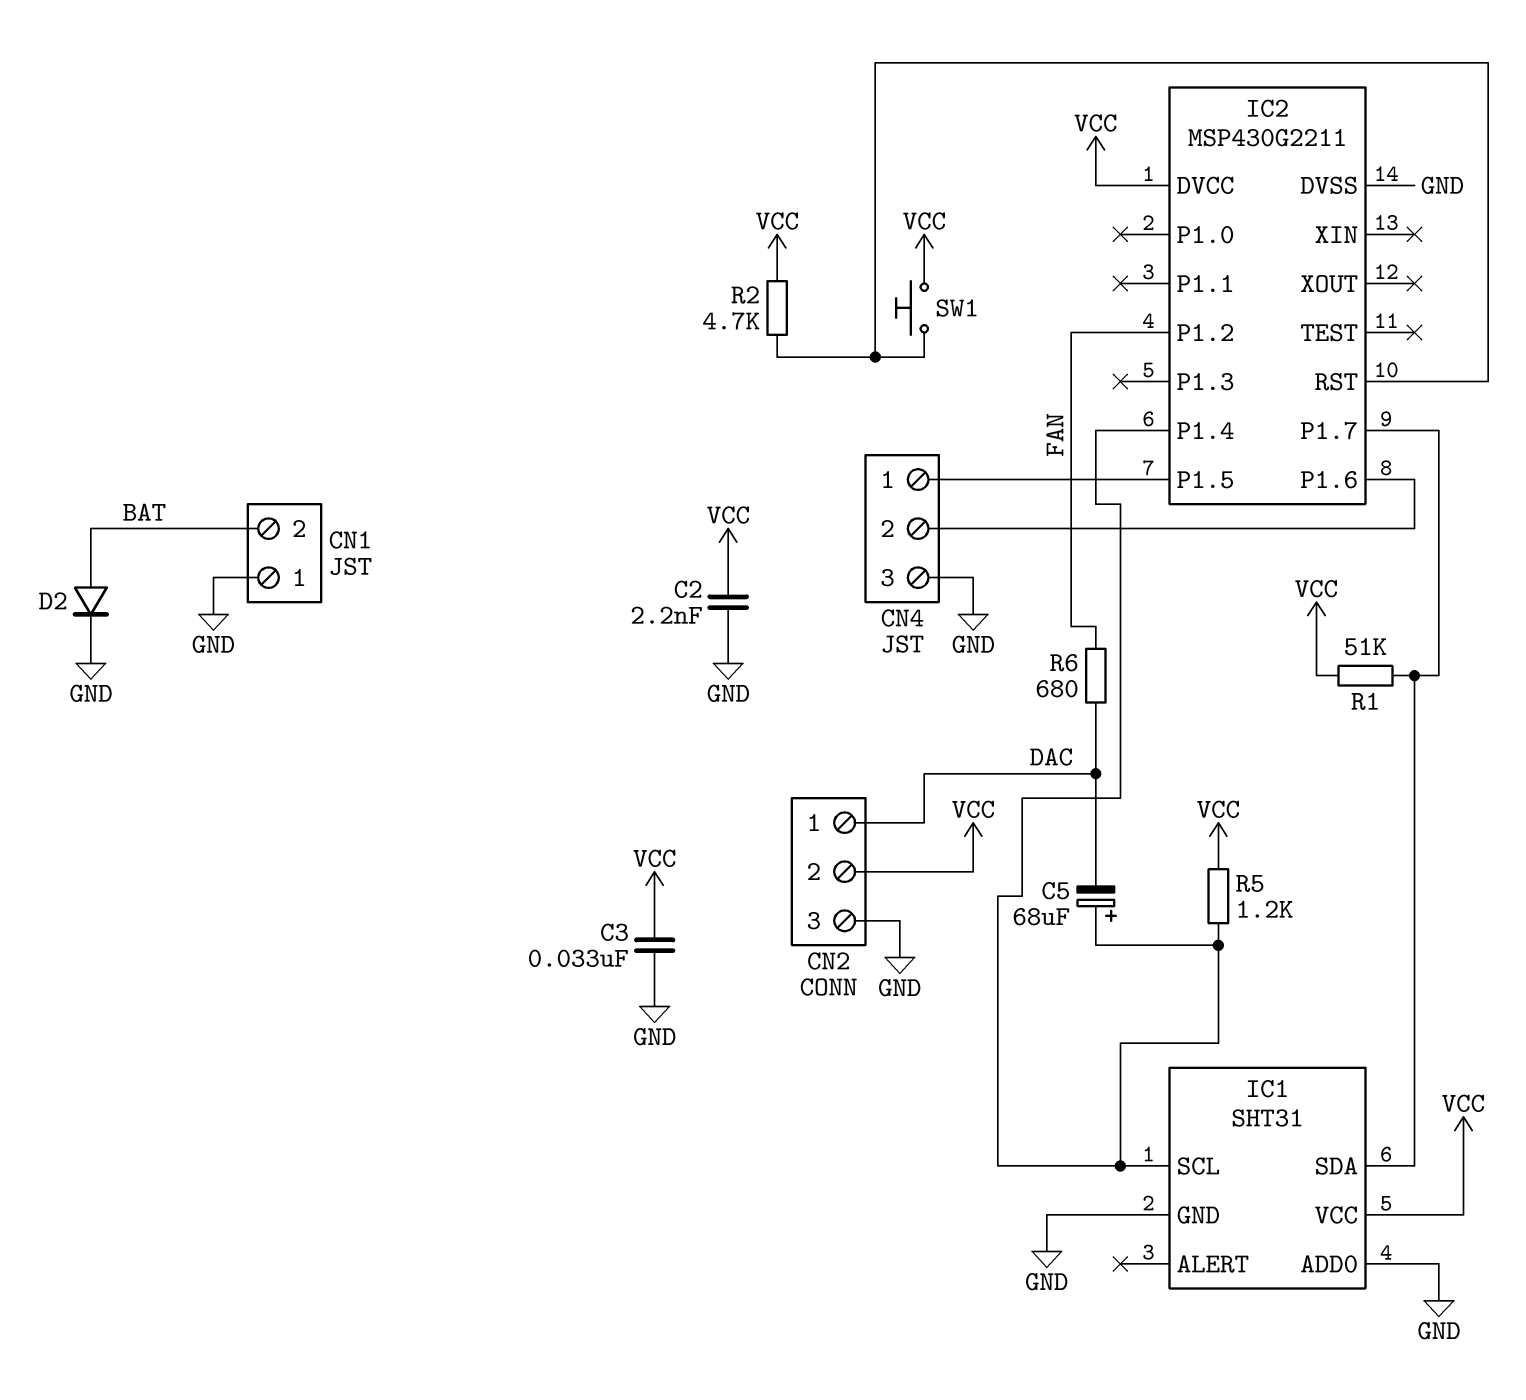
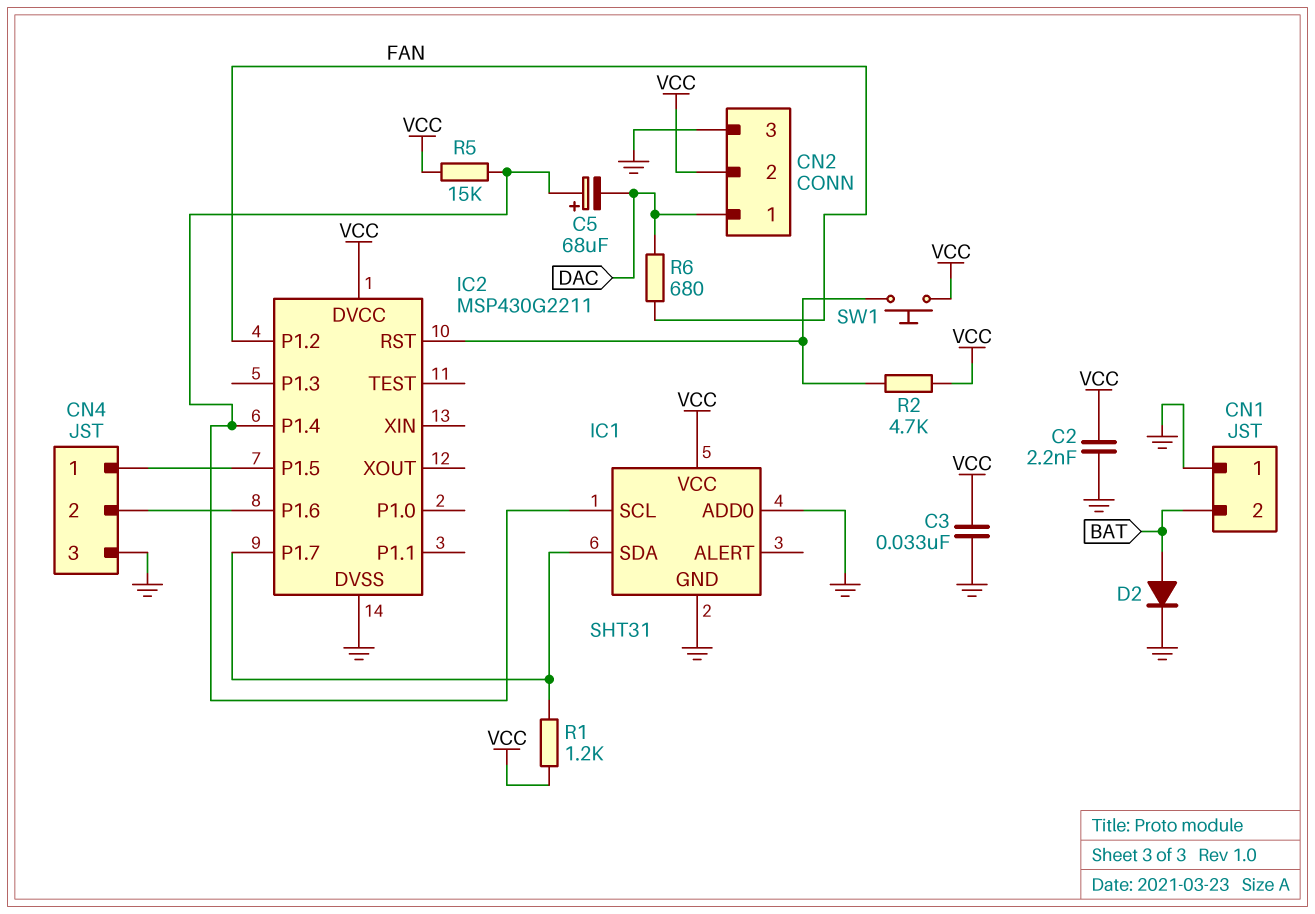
R1: 51k (IC1/SDA, VCC) -> 1.2k (IC1/SDA, VCC)
R5: 1.2k (IC1/SCL, VCC) -> 15k (IC1/SCL, VCC)

